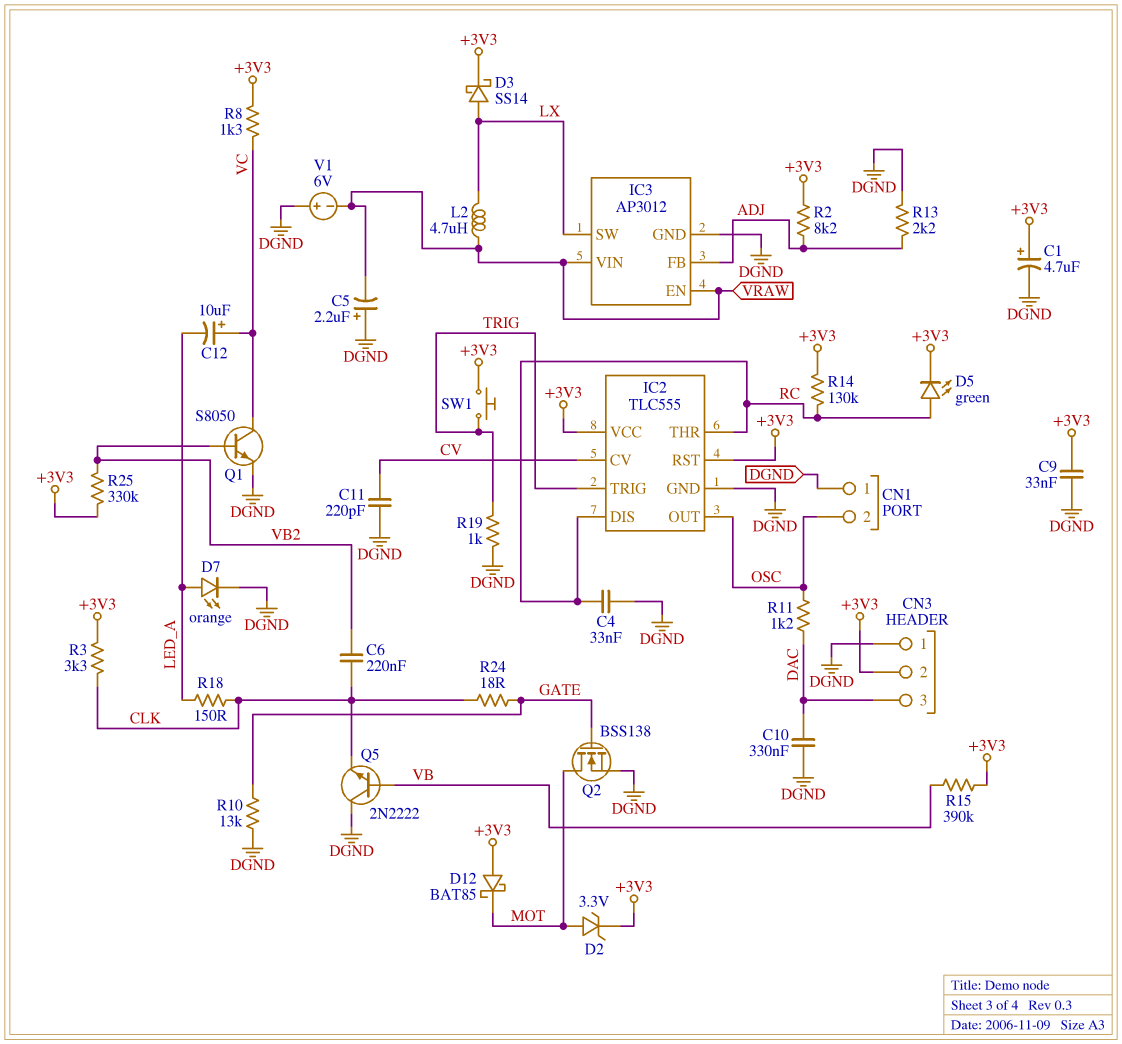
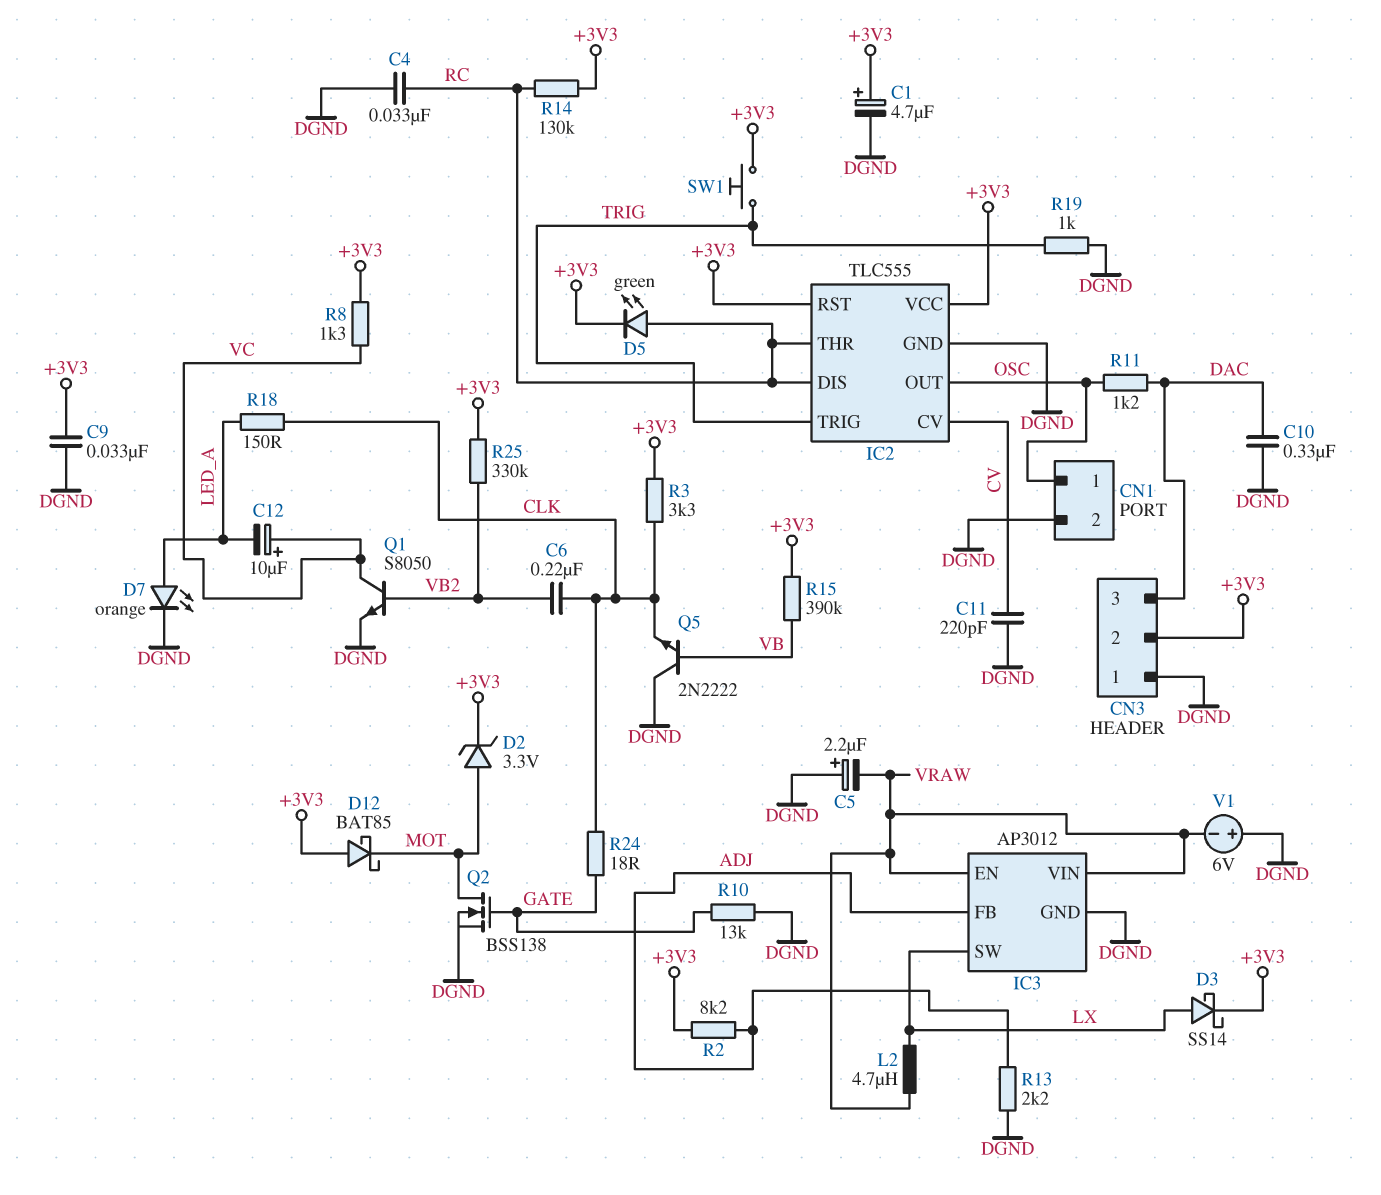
CN1 pin 1: DGND -> OSC
CN1 pin 2: OSC -> DGND

